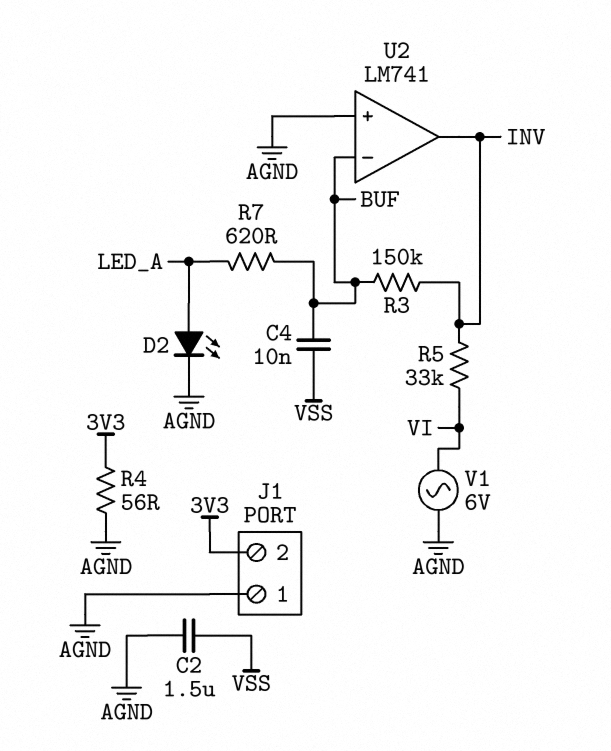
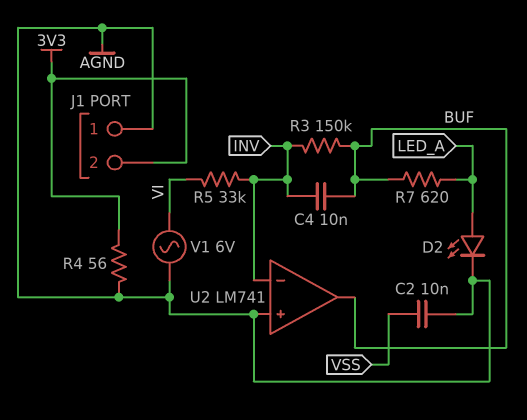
C2: 1.5uF (AGND, VSS) -> 10nF (AGND, VSS)
C4: 10nF (BUF, VSS) -> 10nF (BUF, INV)
U2 pin in-: BUF -> INV
U2 pin out: INV -> BUF

